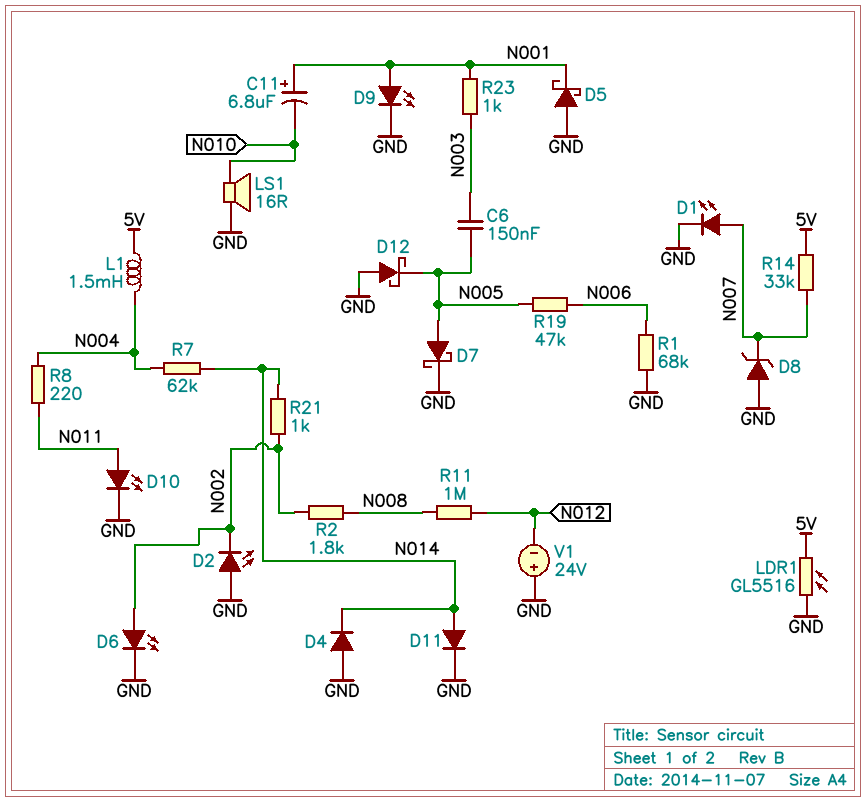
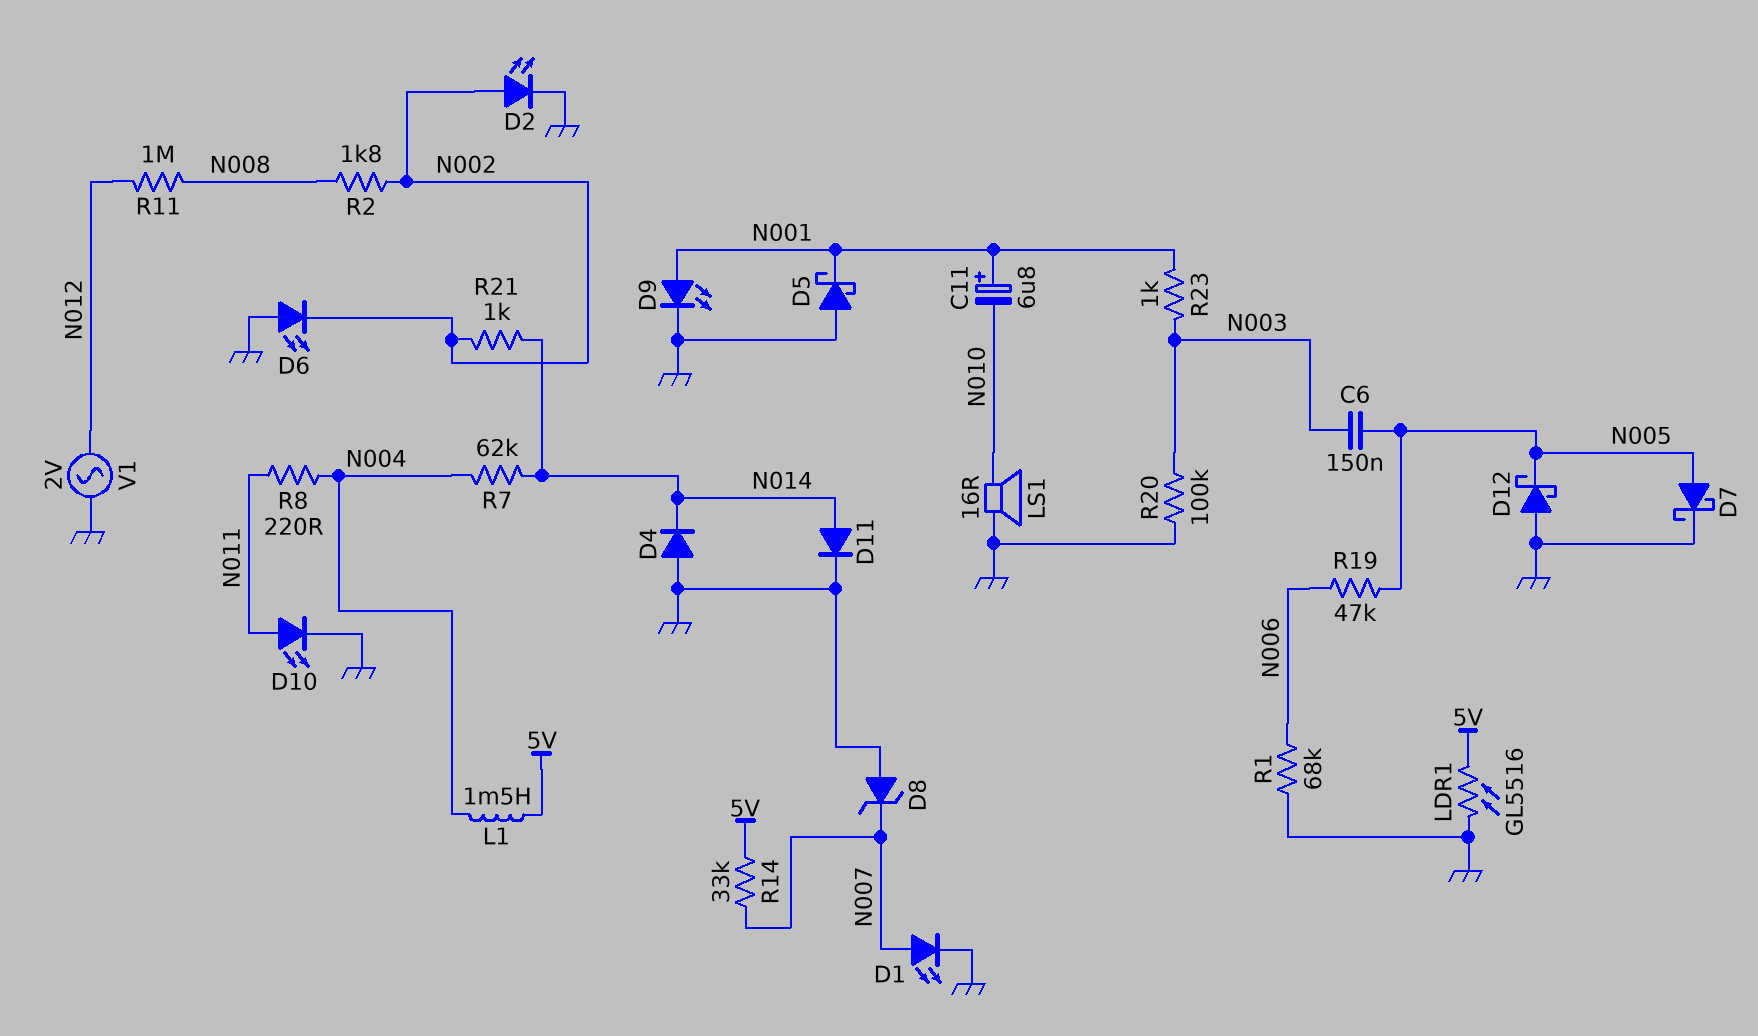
D2: LED (A GND, K N002) -> LED (A N002, K GND)
D6: LED (A N002, K GND) -> LED (A GND, K N002)
R20: none -> 100k (GND, N003)
V1: 24V (plus GND, minus N012) -> AC 2V (GND, N012)

